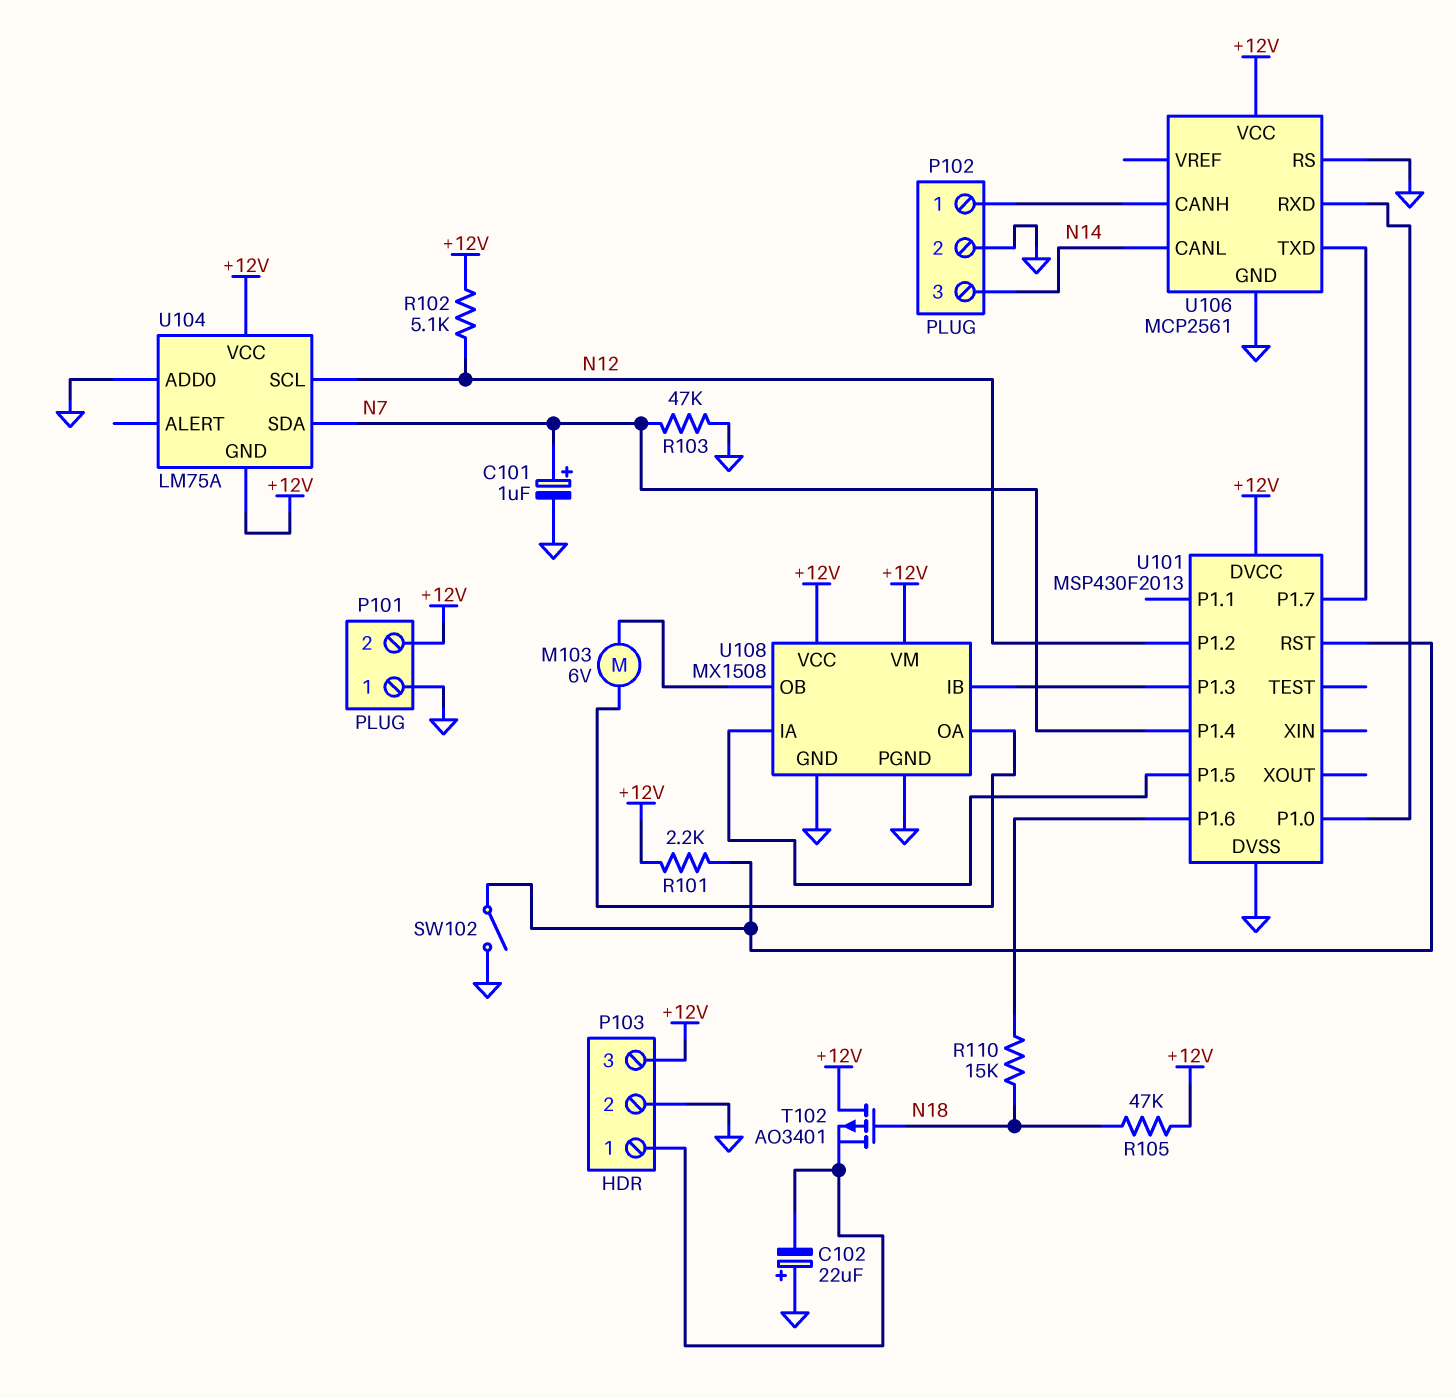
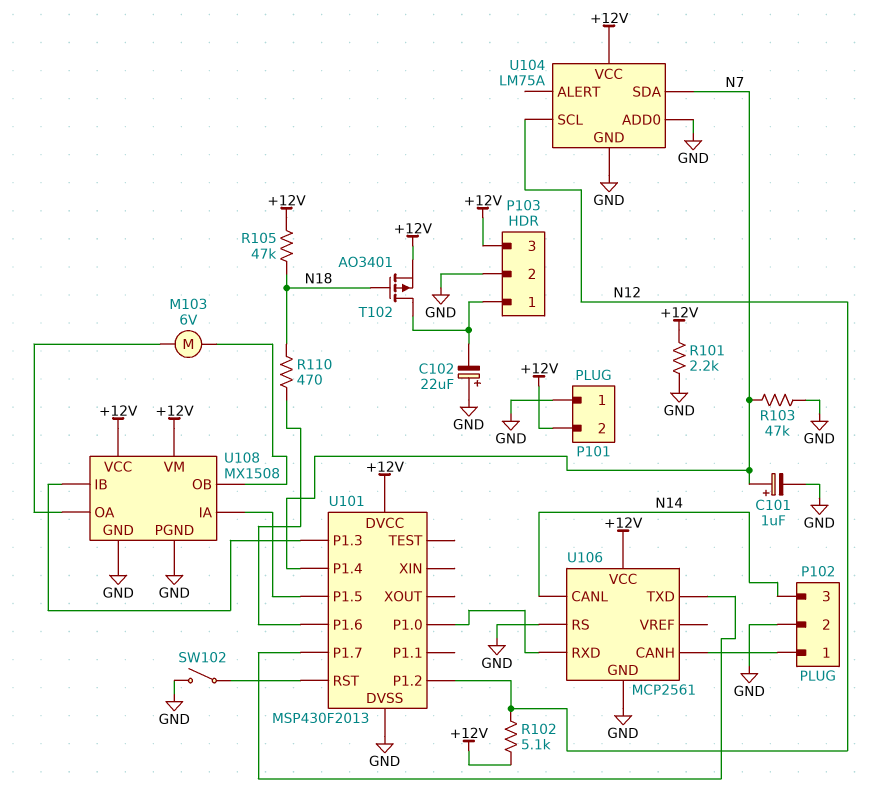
R101: 2.2k (+12V, U101/RST) -> 2.2k (+12V, GND)
R110: 15k (N18, U101/P1.6) -> 470 (N18, U101/P1.6)
T102: PMOS AO3401 (G N18, D +12V, S P103/1) -> PMOS AO3401 (G N18, D P103/1, S +12V)
U104 pin GND: +12V -> GND

